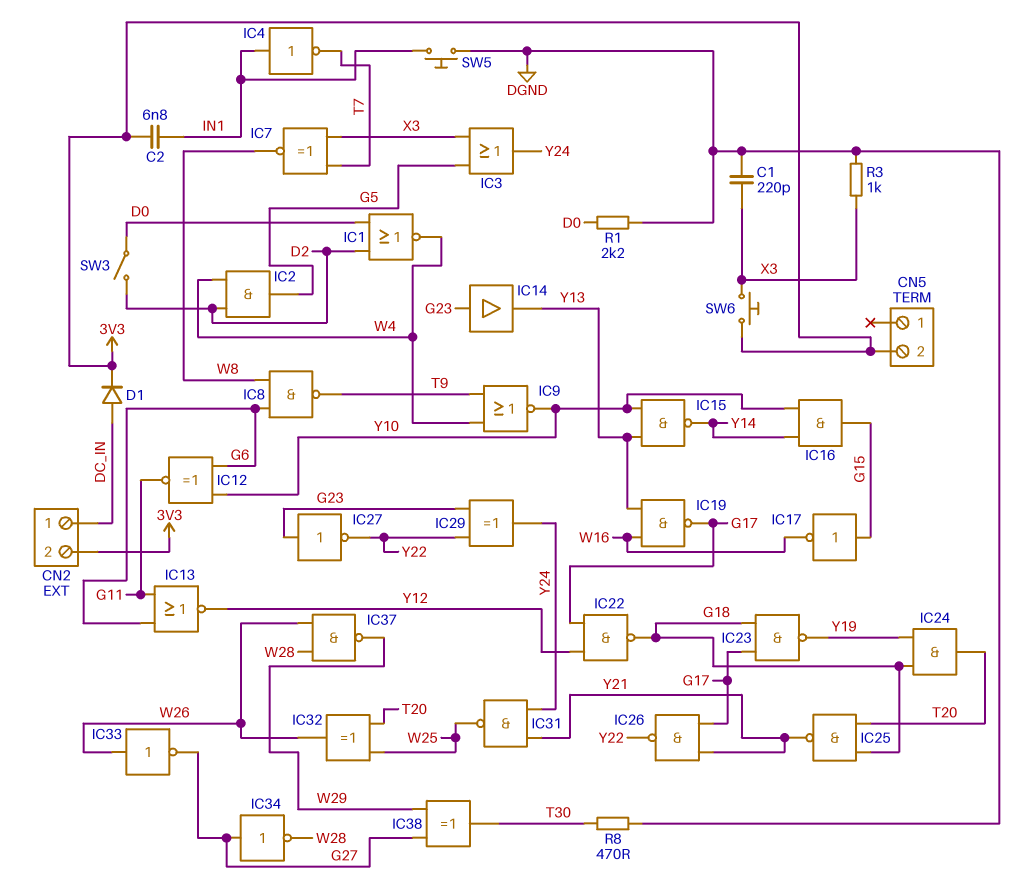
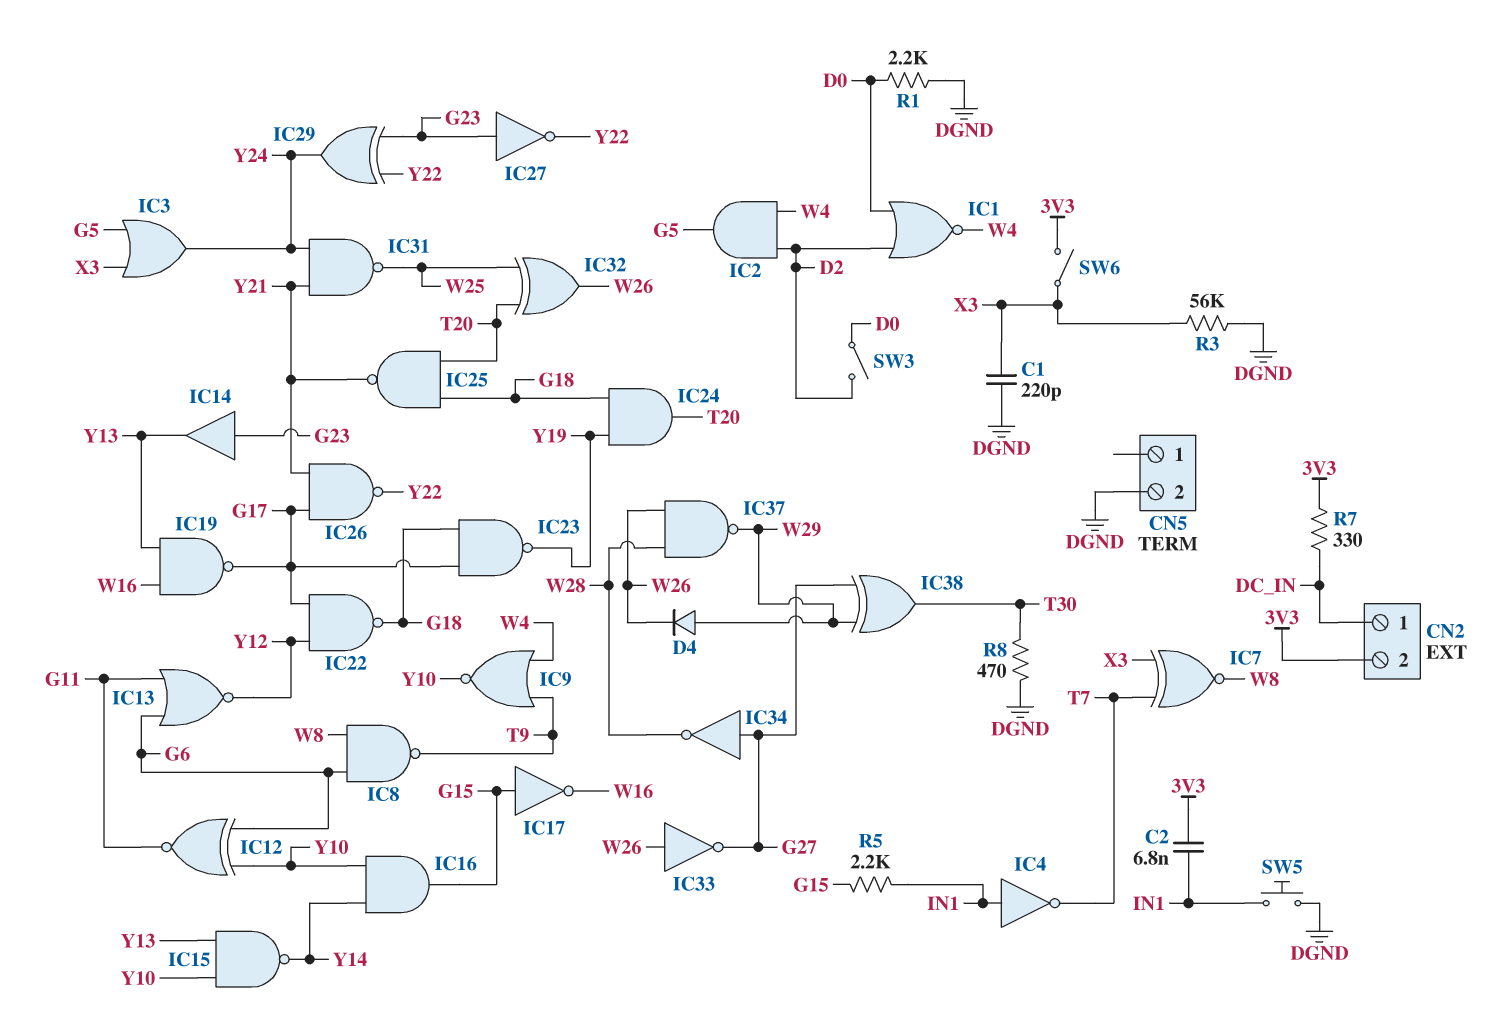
CN5 pin 2: 3V3 -> DGND
D1: diode (A DC_IN, K 3V3) -> none
D4: none -> diode (A W29, K W26)
R3: 1k (DGND, X3) -> 56k (DGND, X3)
R5: none -> 2.2k (G15, IN1)
R7: none -> 330 (3V3, DC_IN)
SW6: button (3V3, X3) -> switch (3V3, X3)

